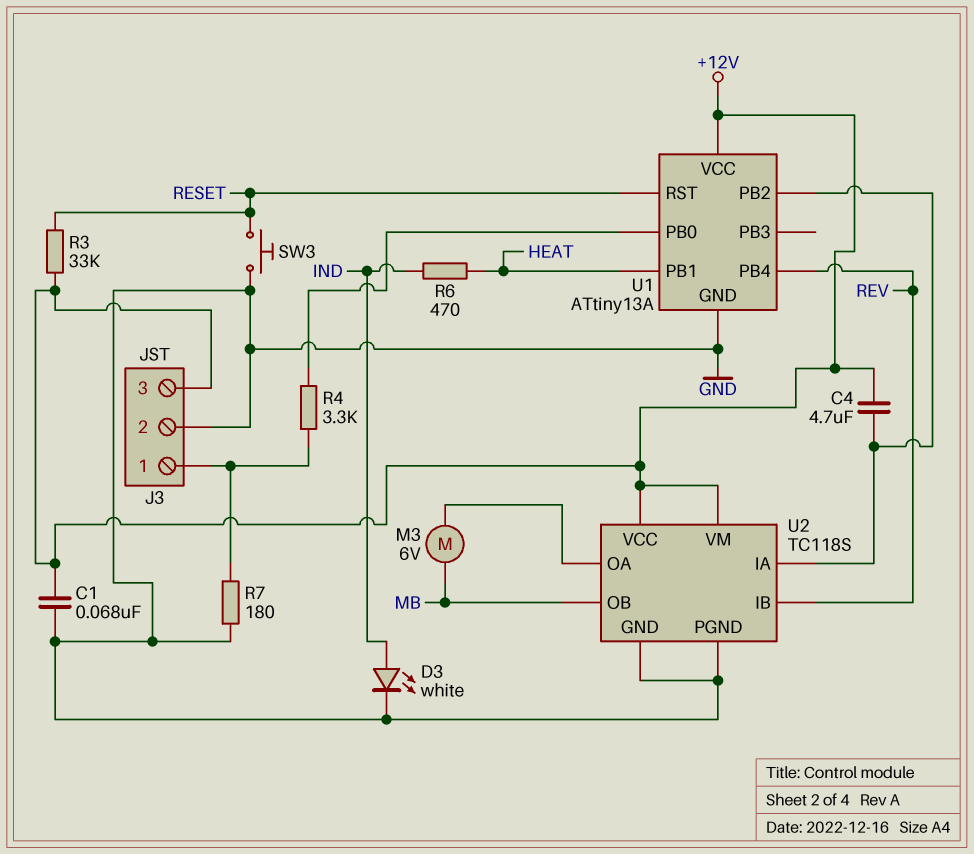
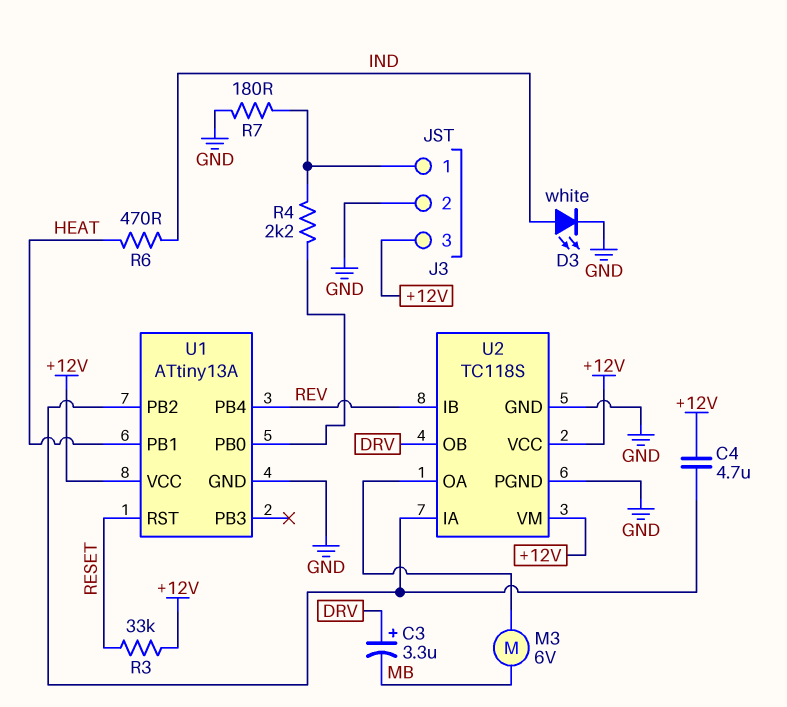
C1: 68nF (+12V, GND) -> none
C3: none -> 3.3uF (plus DRV, minus MB)
R4: 3.3k (J3/1, U1/PB0) -> 2.2k (J3/1, U1/PB0)
SW3: button (GND, RESET) -> none
U2 pin OB: MB -> DRV

